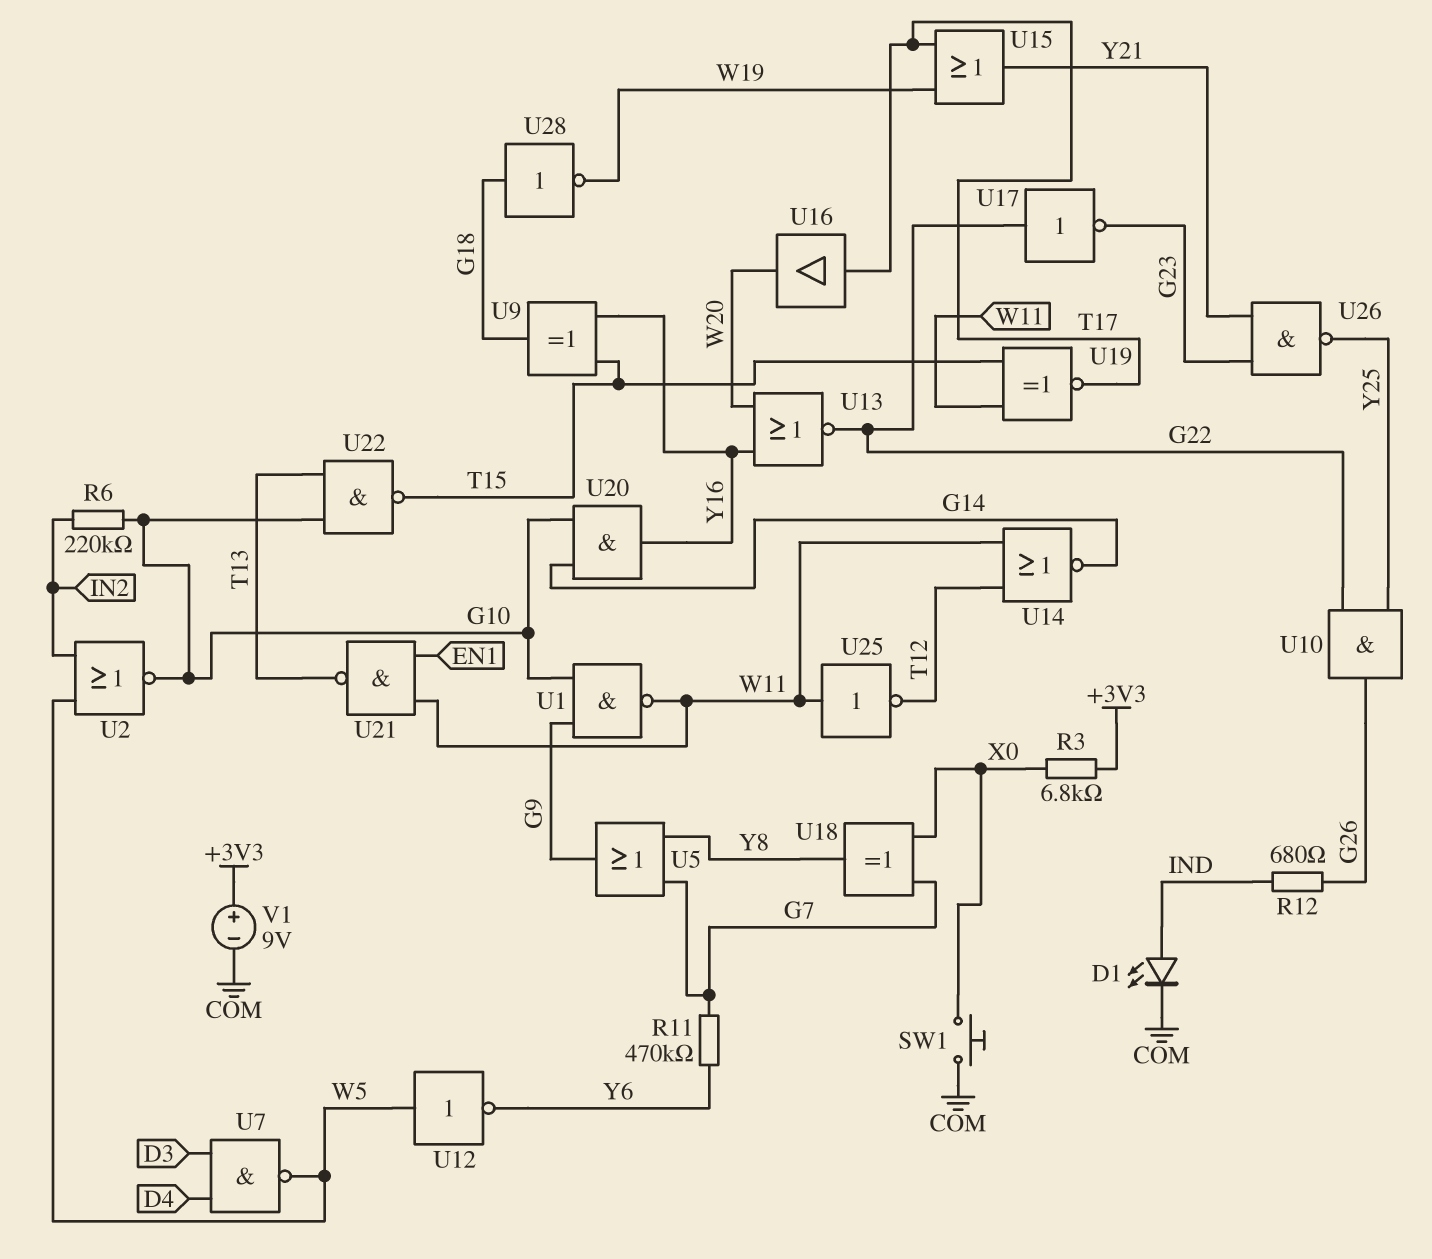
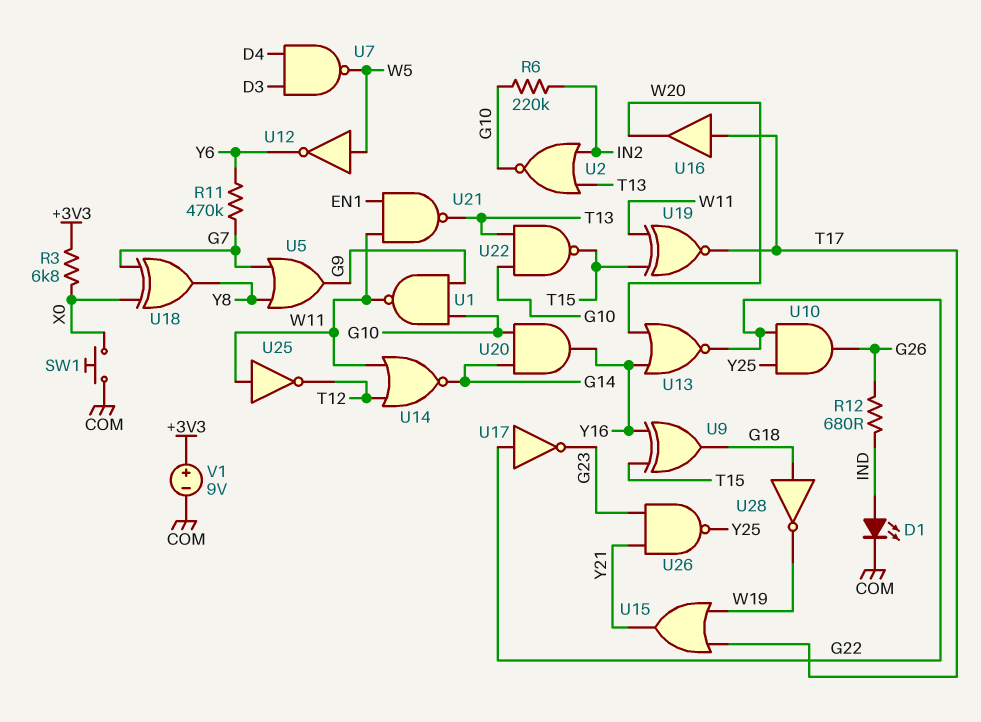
U2: NOR (in IN2, in W5, out G10) -> NOR (in IN2, in T13, out G10)

